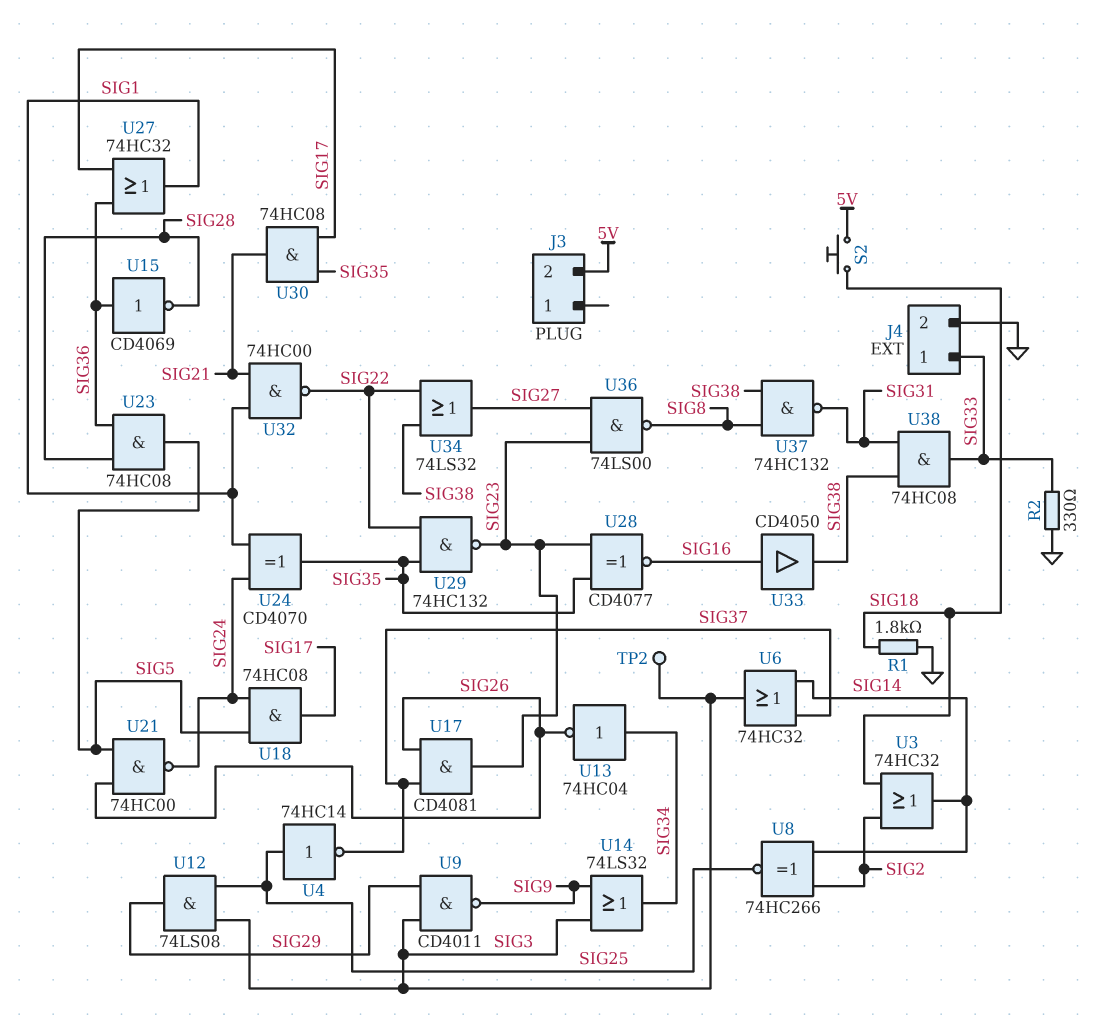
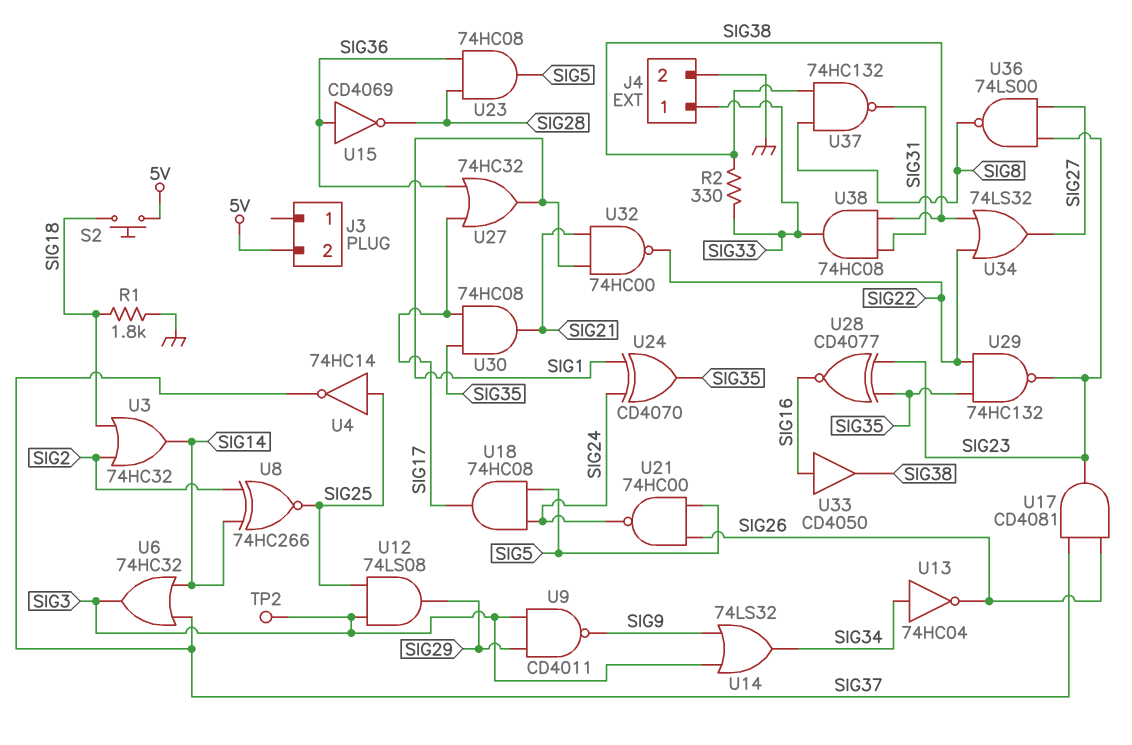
R2: 330 (GND, SIG33) -> 330 (SIG33, SIG38)

